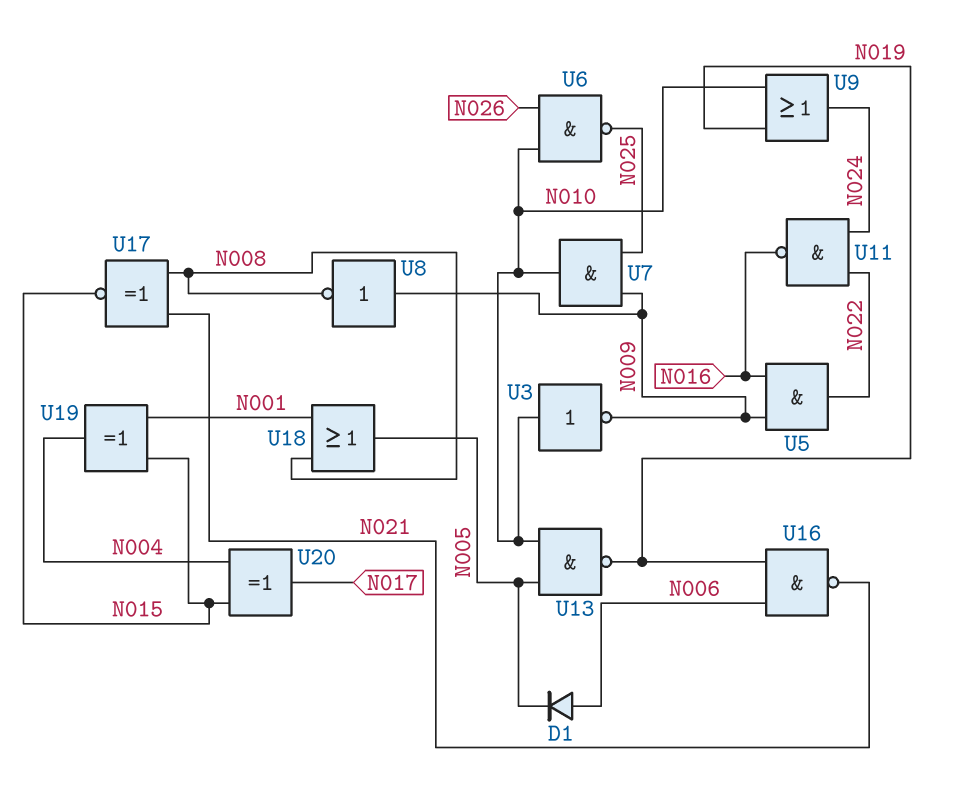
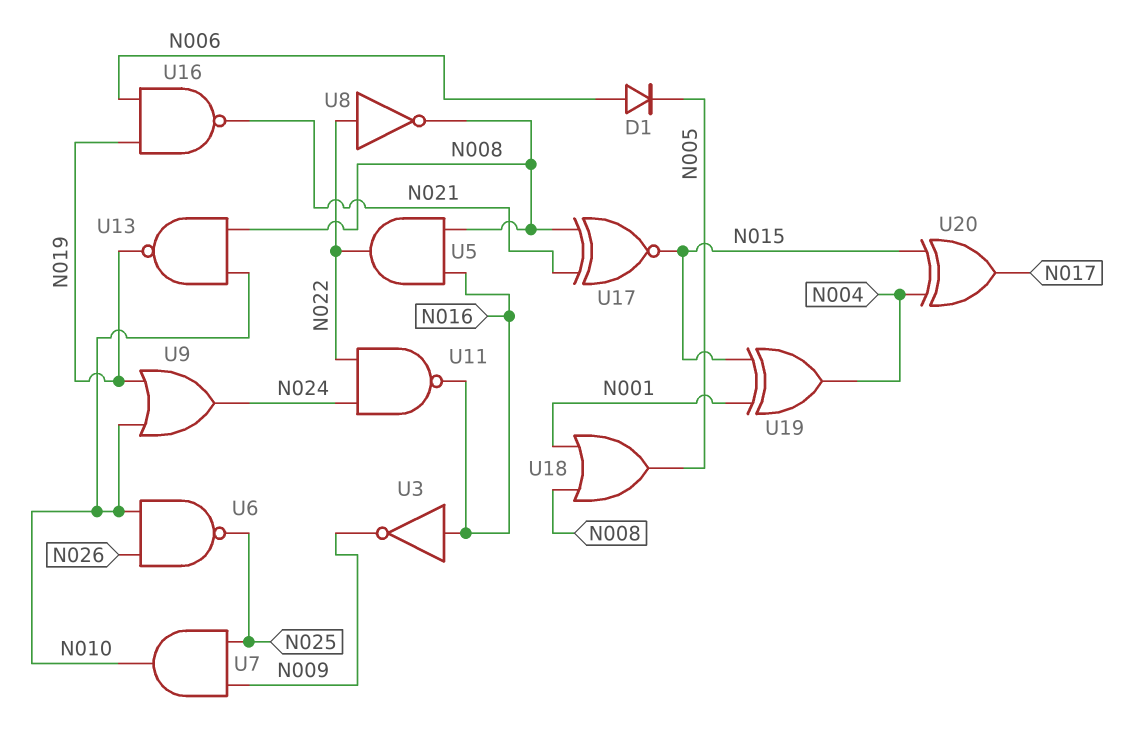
U3: NOT (in N010, out N009) -> NOT (in N016, out N009)
U5: AND (in N009, in N016, out N022) -> AND (in N008, in N016, out N022)
U8: NOT (in N009, out N008) -> NOT (in N022, out N008)
U13: NAND (in N005, in N010, out N019) -> NAND (in N008, in N010, out N019)

